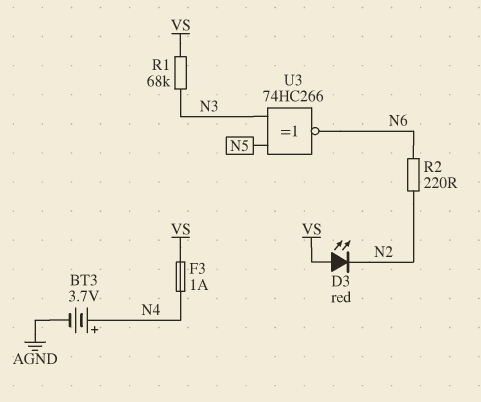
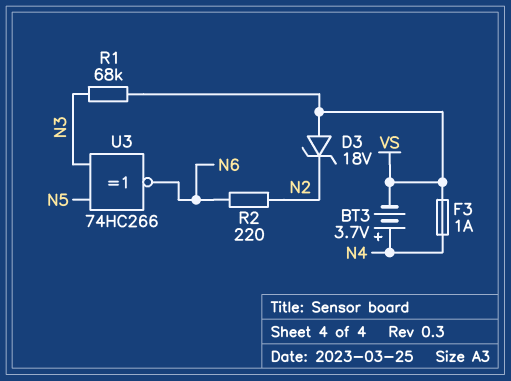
BT3: 3.7V (plus N4, minus AGND) -> 3.7V (plus N4, minus VS)
D3: LED red (A VS, K N2) -> zener 18V (A VS, K N2)

